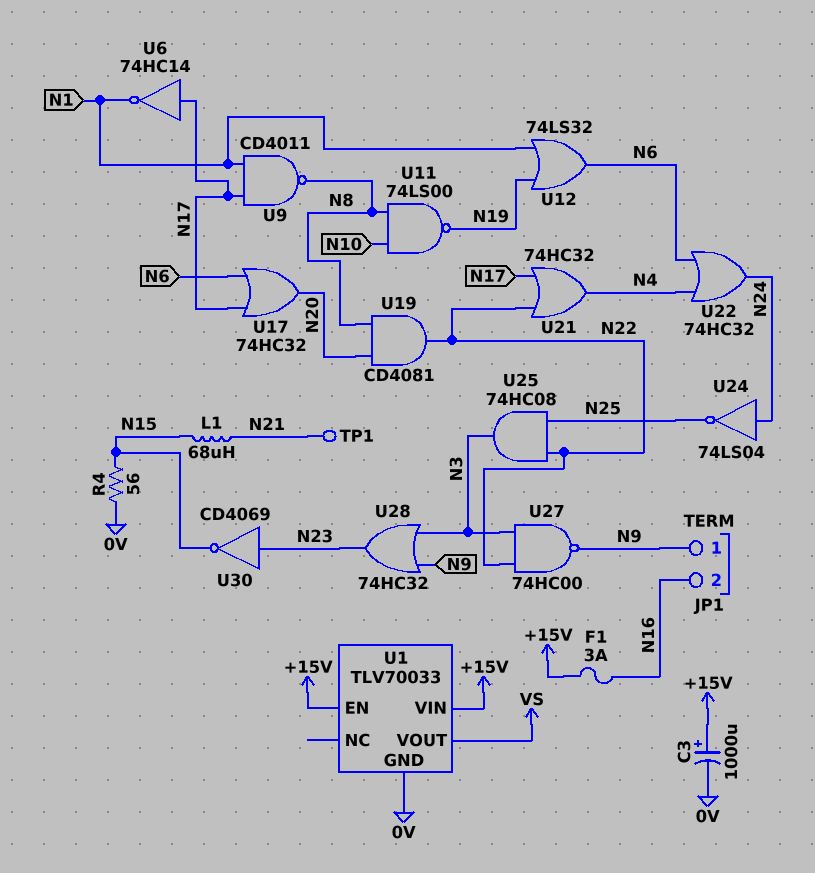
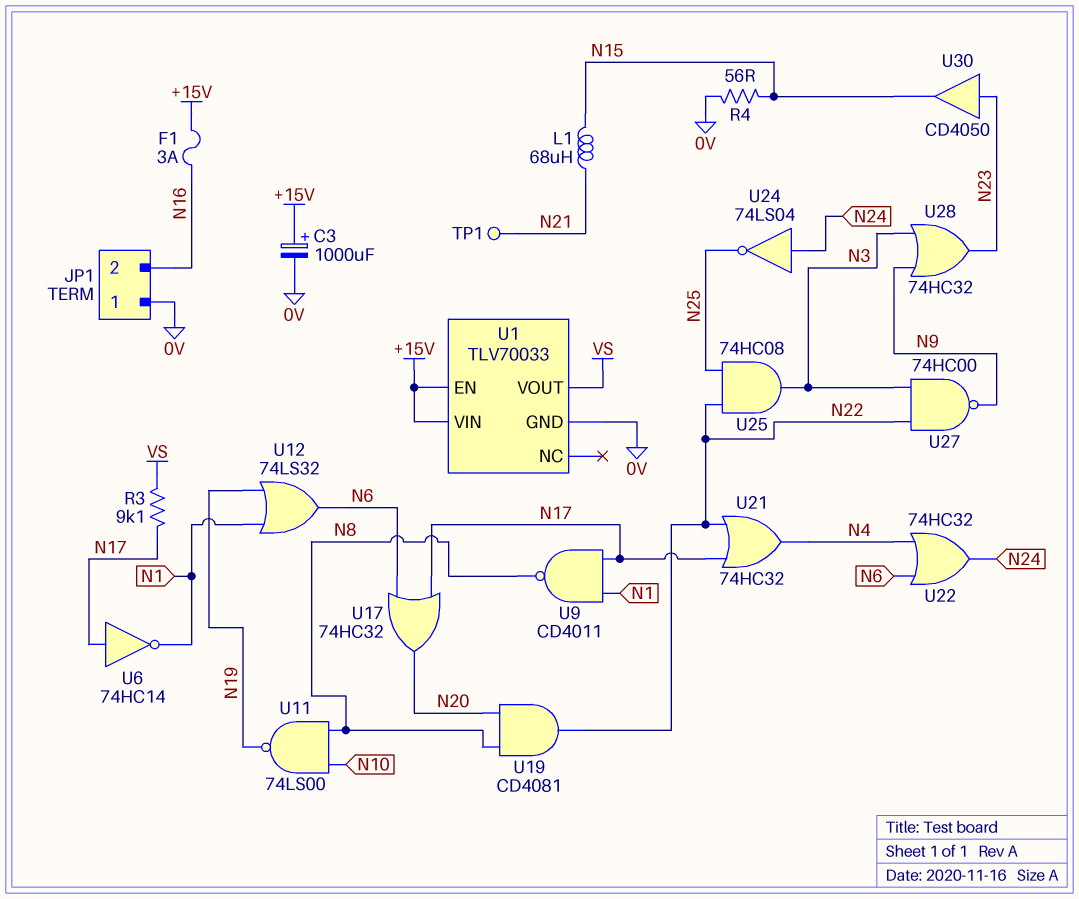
JP1 pin 1: N9 -> 0V
R3: none -> 9.1k (N17, VS)
U30: NOT CD4069 (in N23, out N15) -> buffer CD4050 (in N23, out N15)

